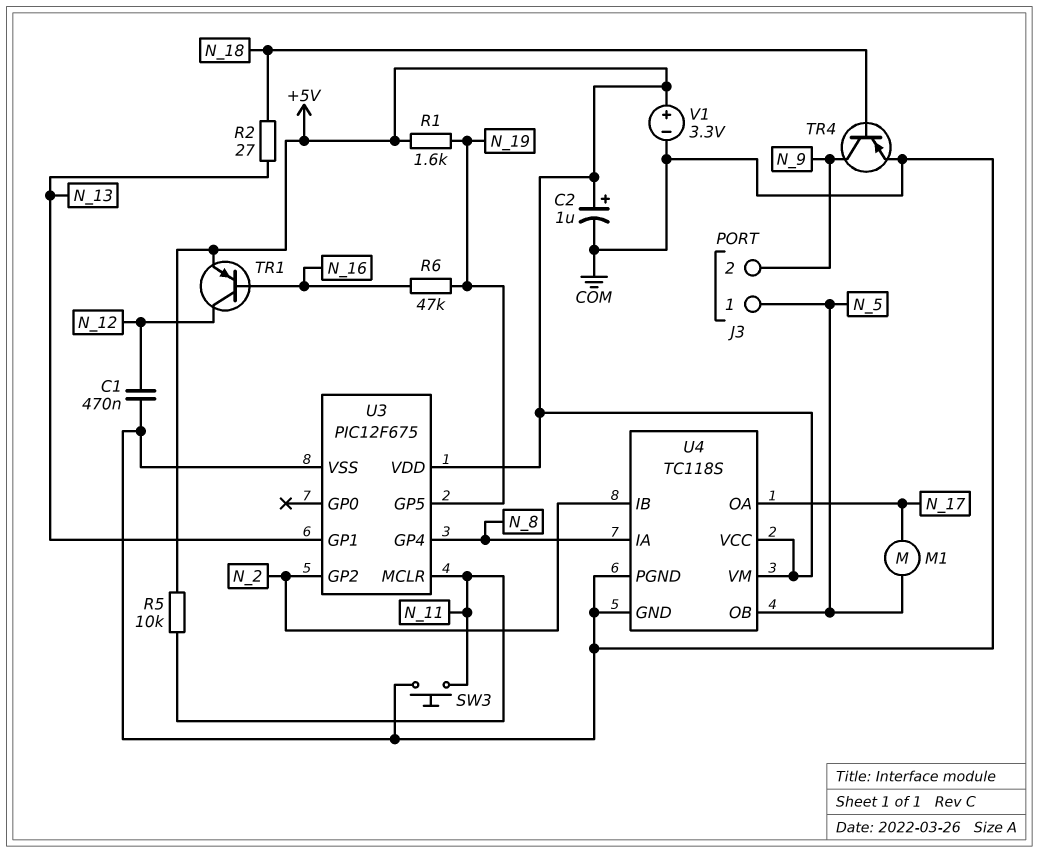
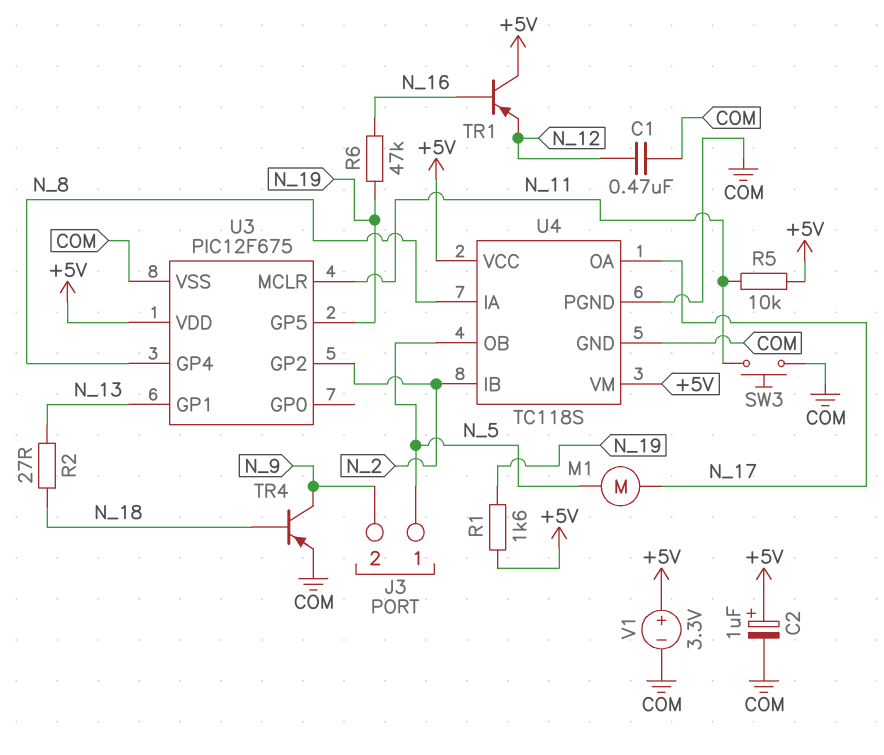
TR1: PNP (B N_16, C N_12, E +5V) -> PNP (B N_16, C +5V, E N_12)

